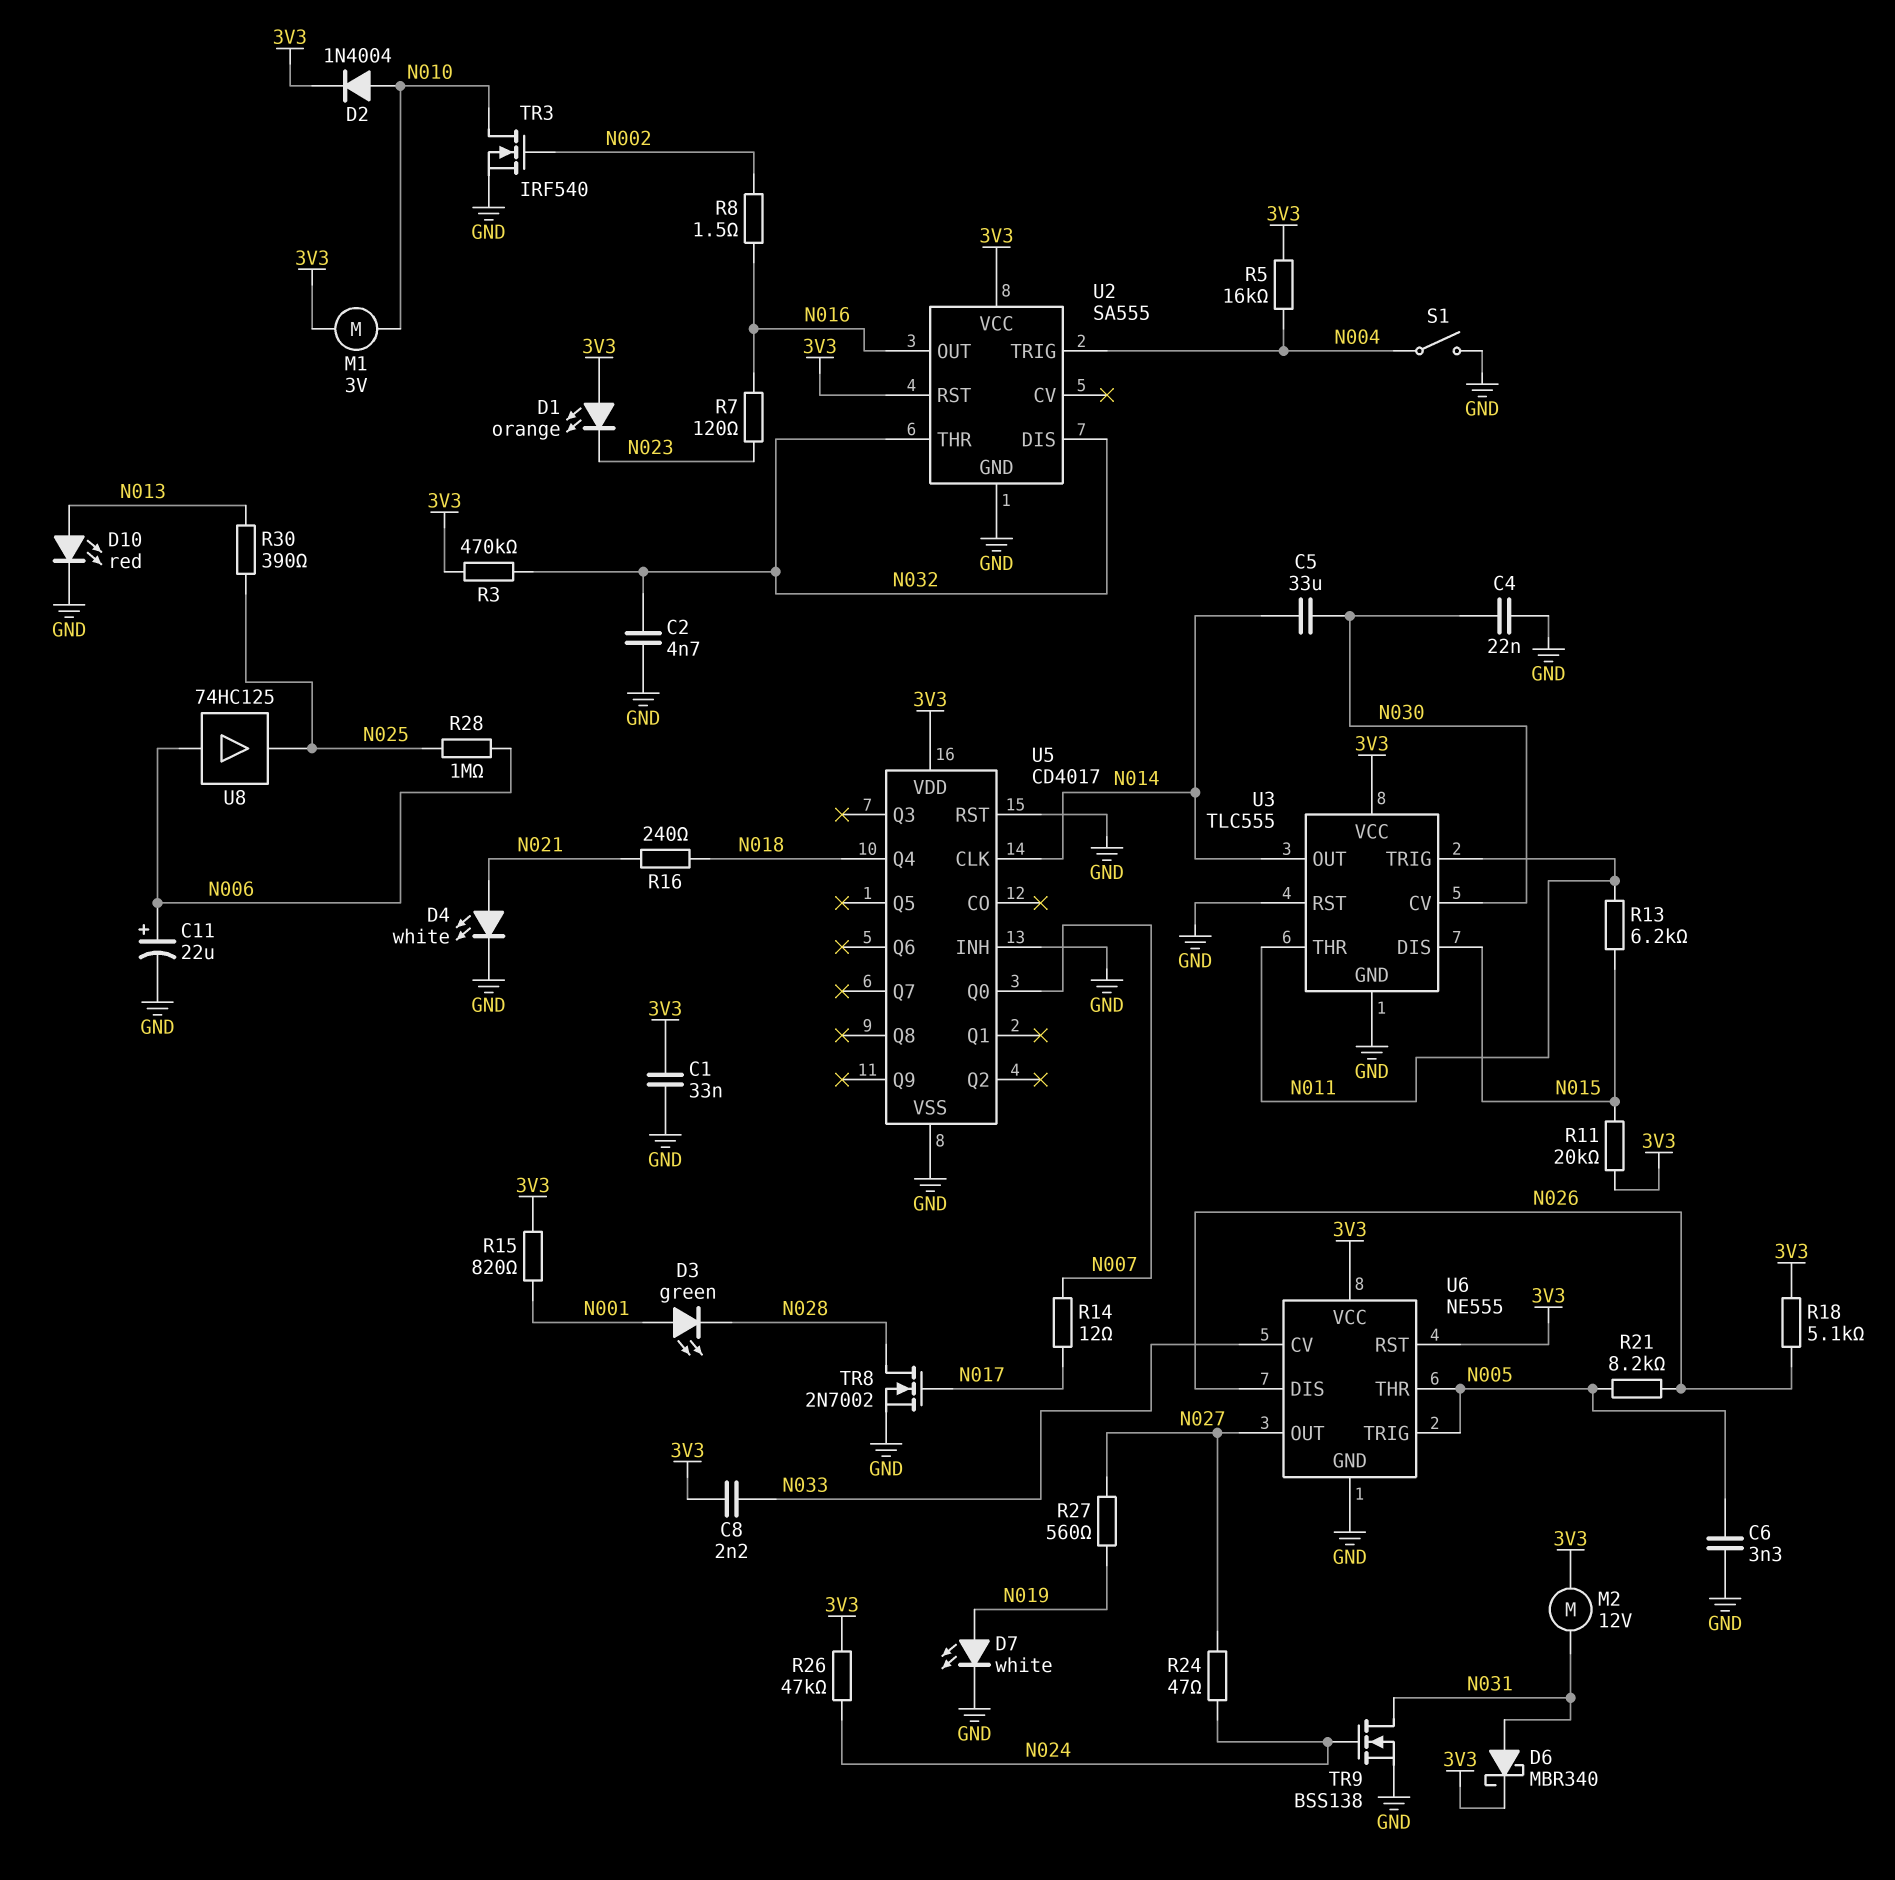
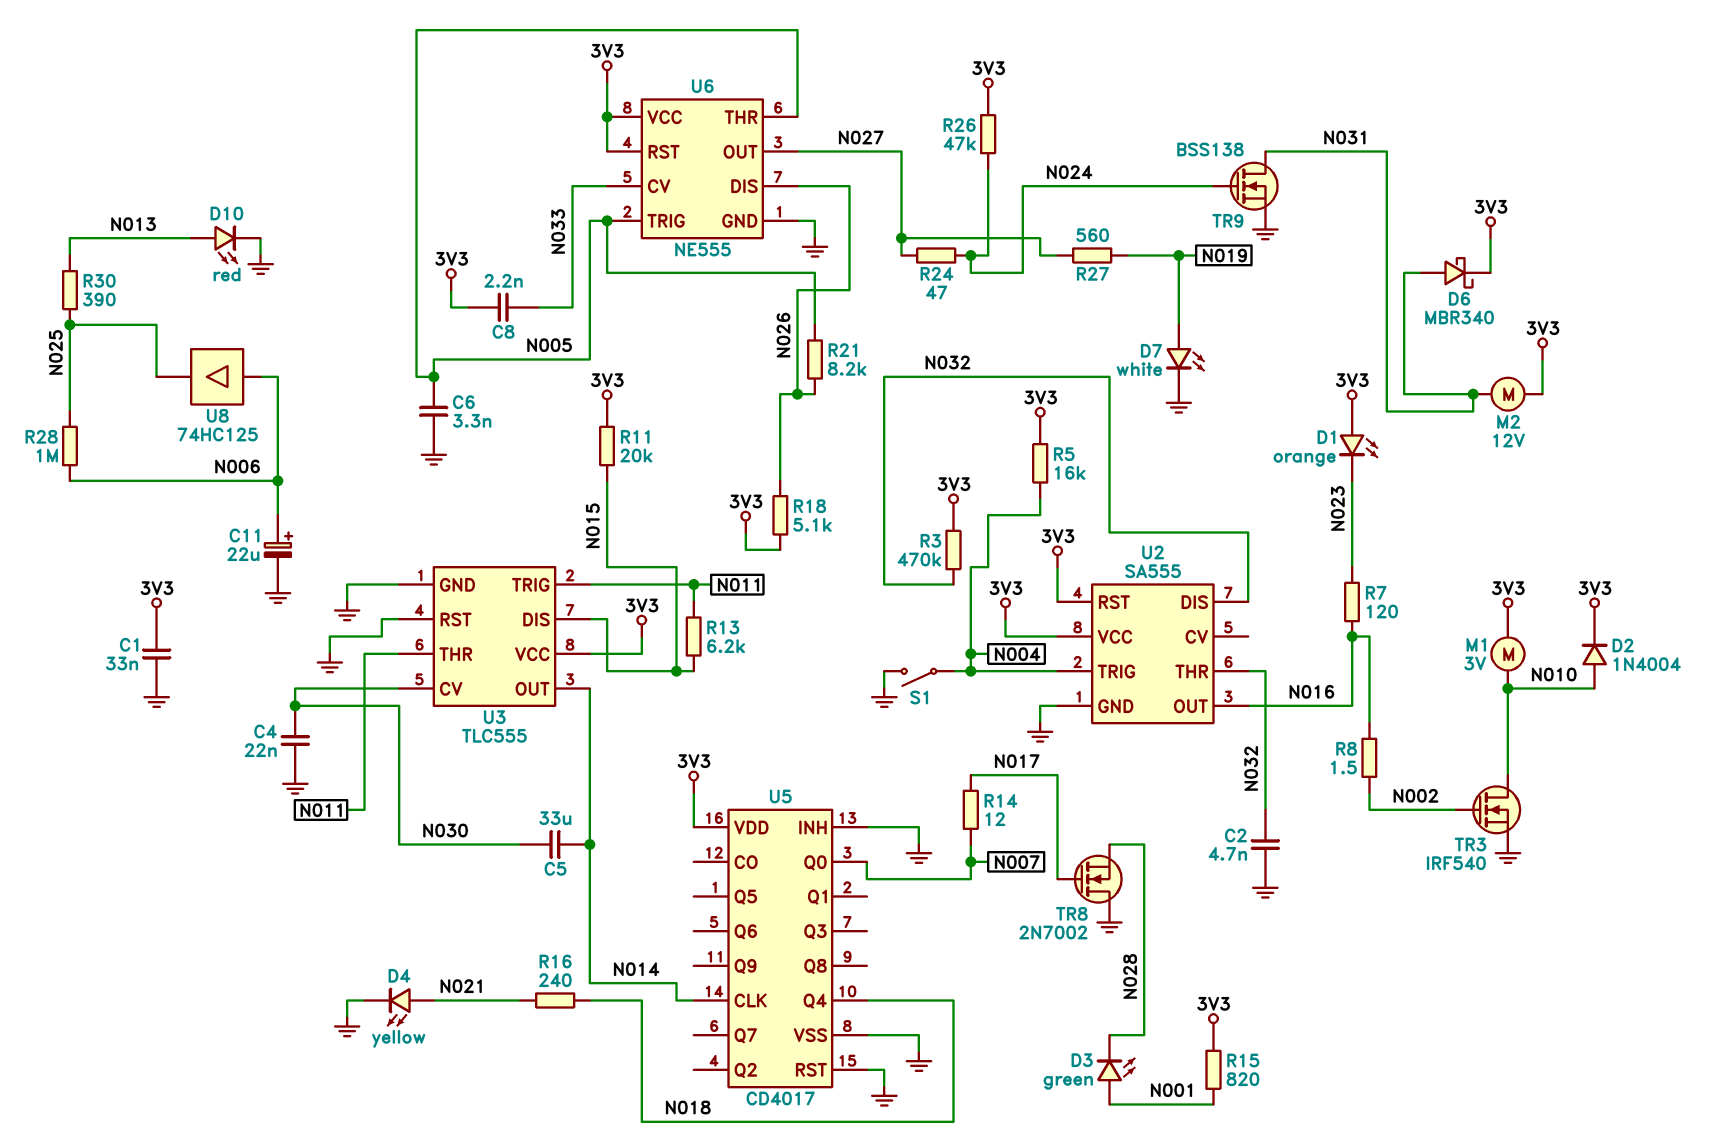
D4: LED white (A N021, K GND) -> LED yellow (A N021, K GND)
TR8: NMOS 2N7002 (G N017, D N028, S GND) -> NMOS 2N7002 (G N017, D GND, S N028)

